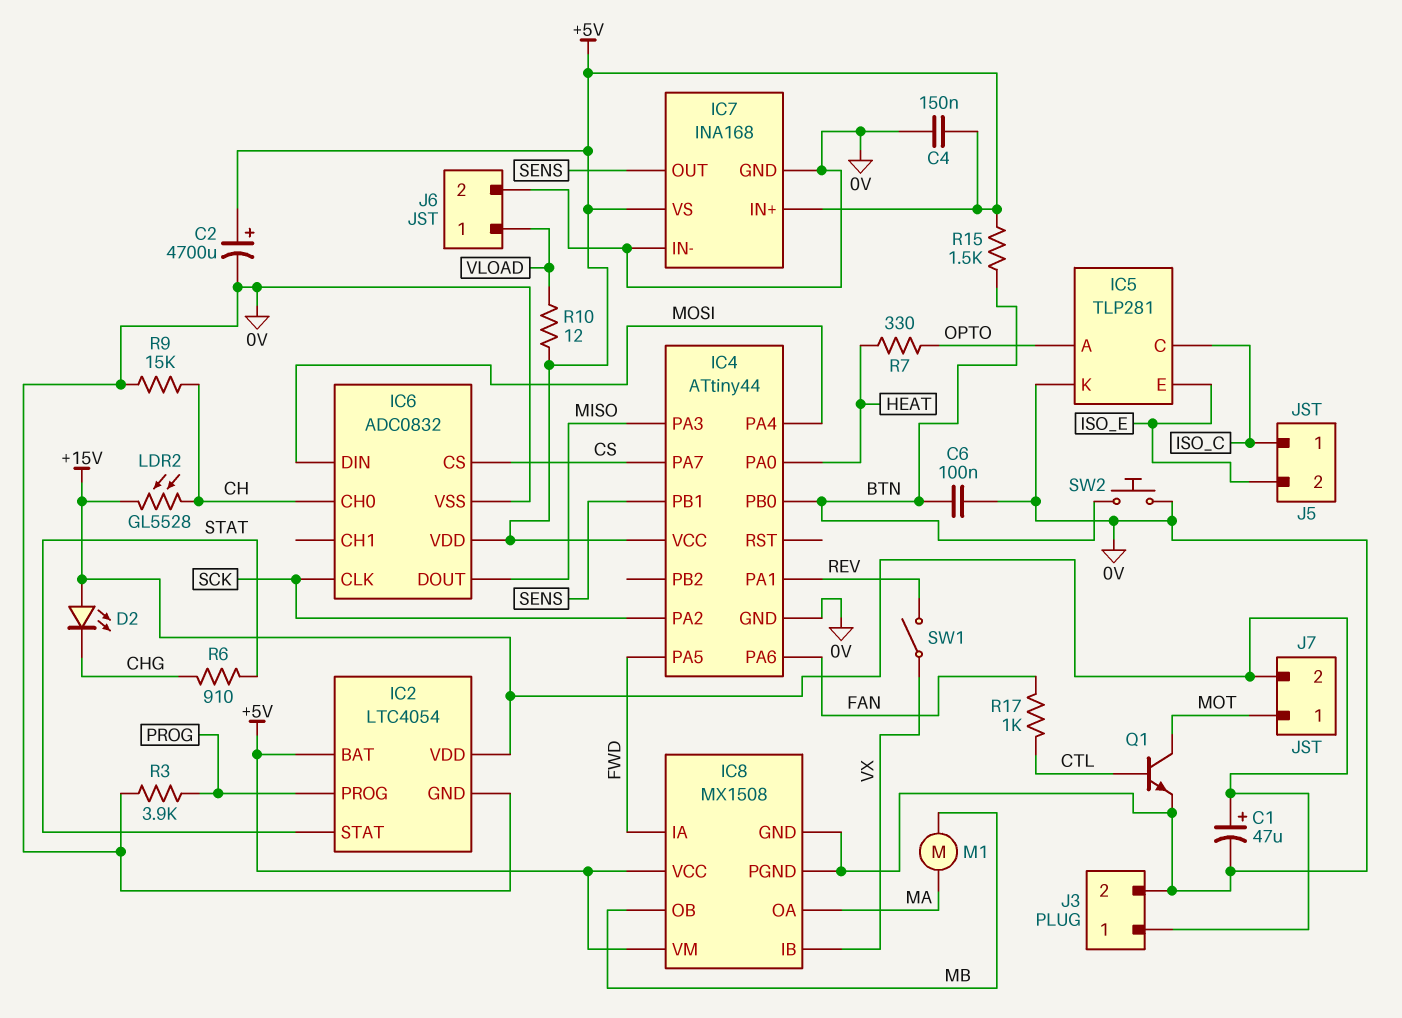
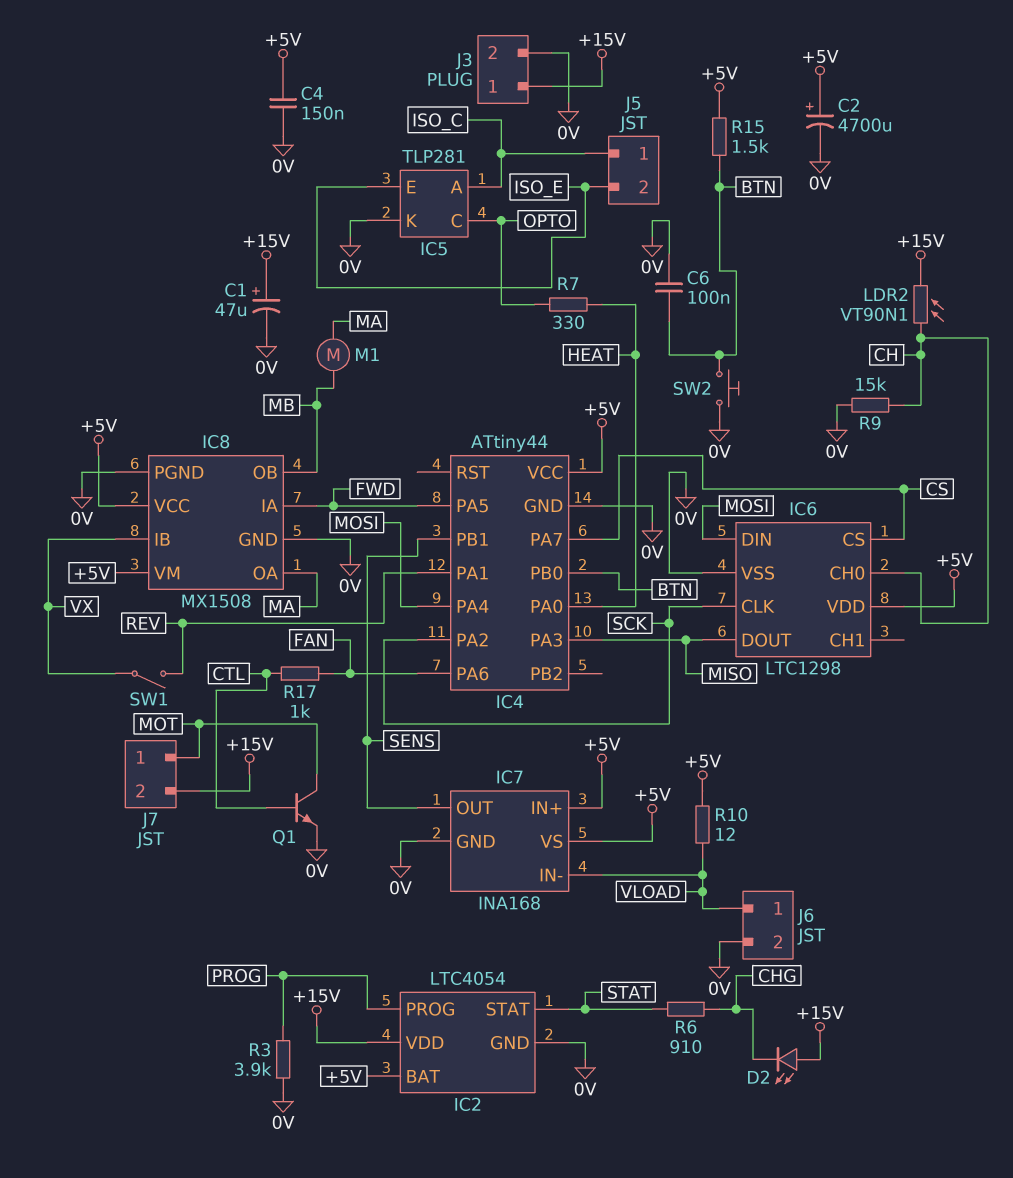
IC5 pin A: OPTO -> ISO_C
IC5 pin C: ISO_C -> OPTO
IC6: ADC0832 -> LTC1298
IC7 pin IN-: 0V -> VLOAD
LDR2: GL5528 (+15V, CH) -> VT90N1 (+15V, CH)

